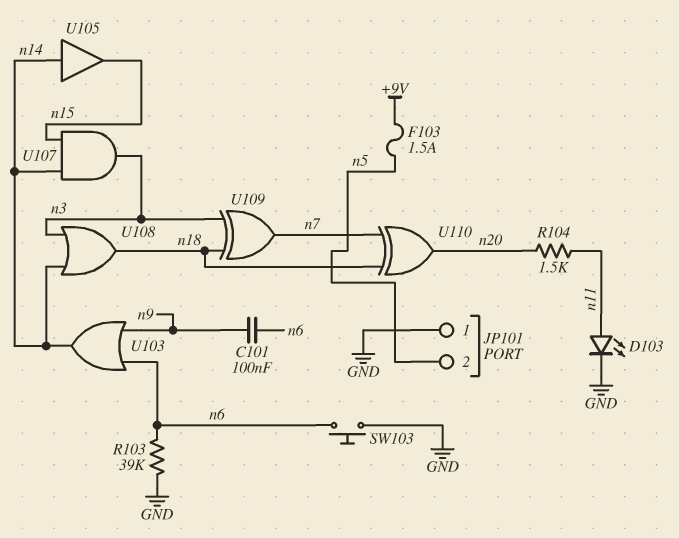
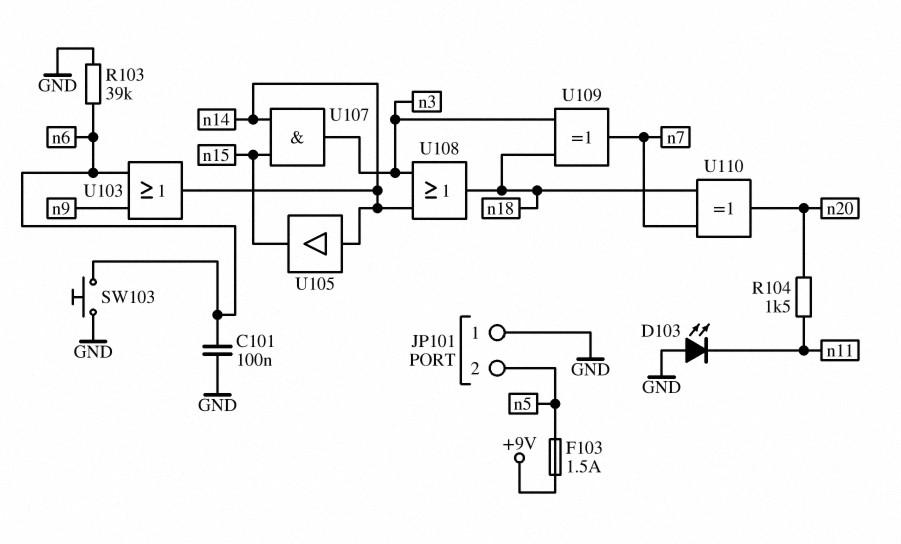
C101: 100nF (n6, n9) -> 100nF (GND, n6)
D103: LED (A n11, K GND) -> LED (A GND, K n11)

